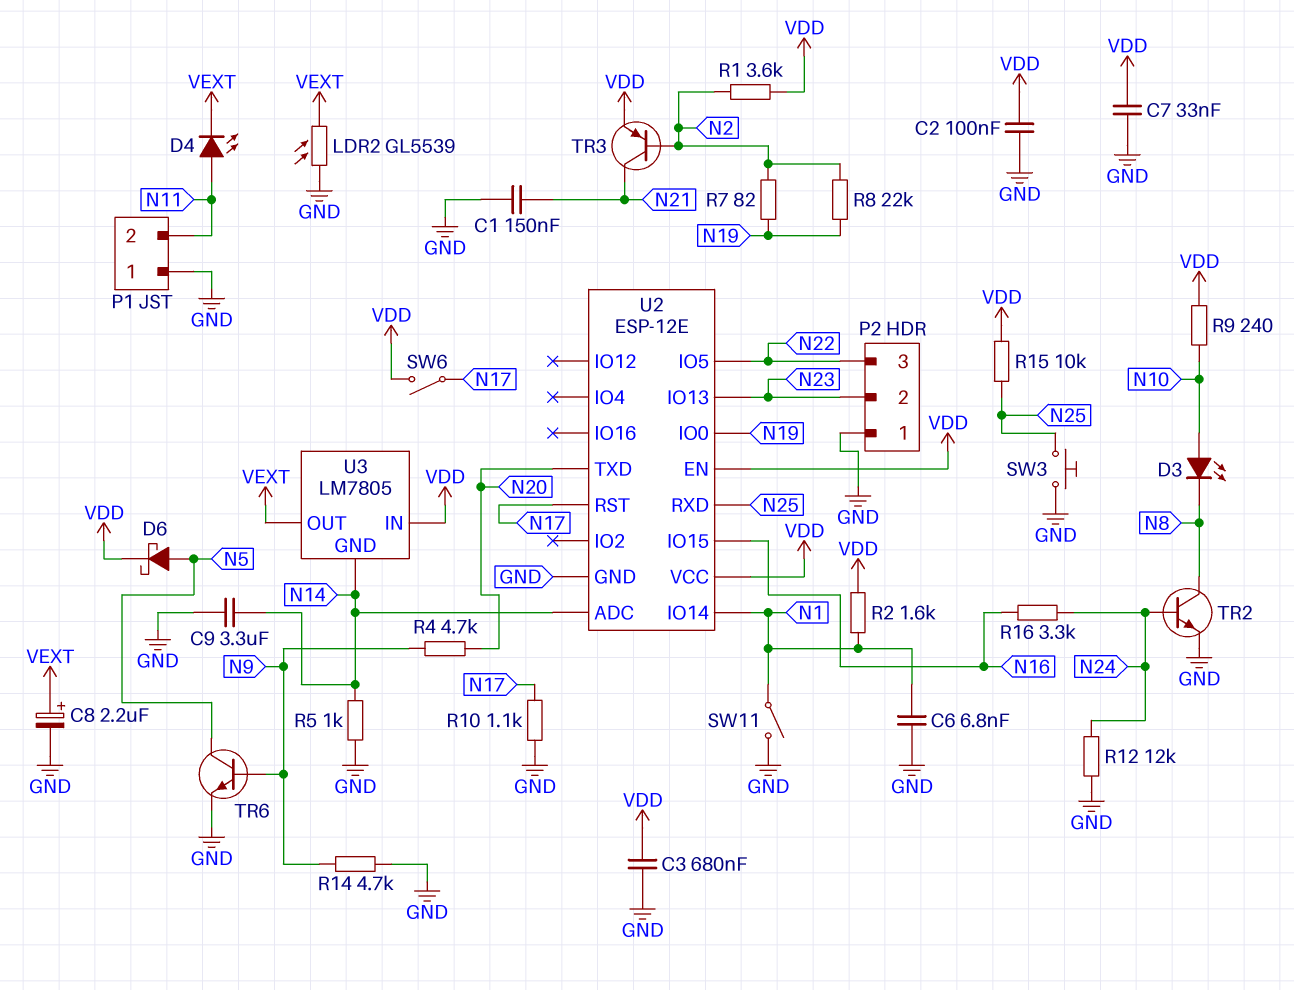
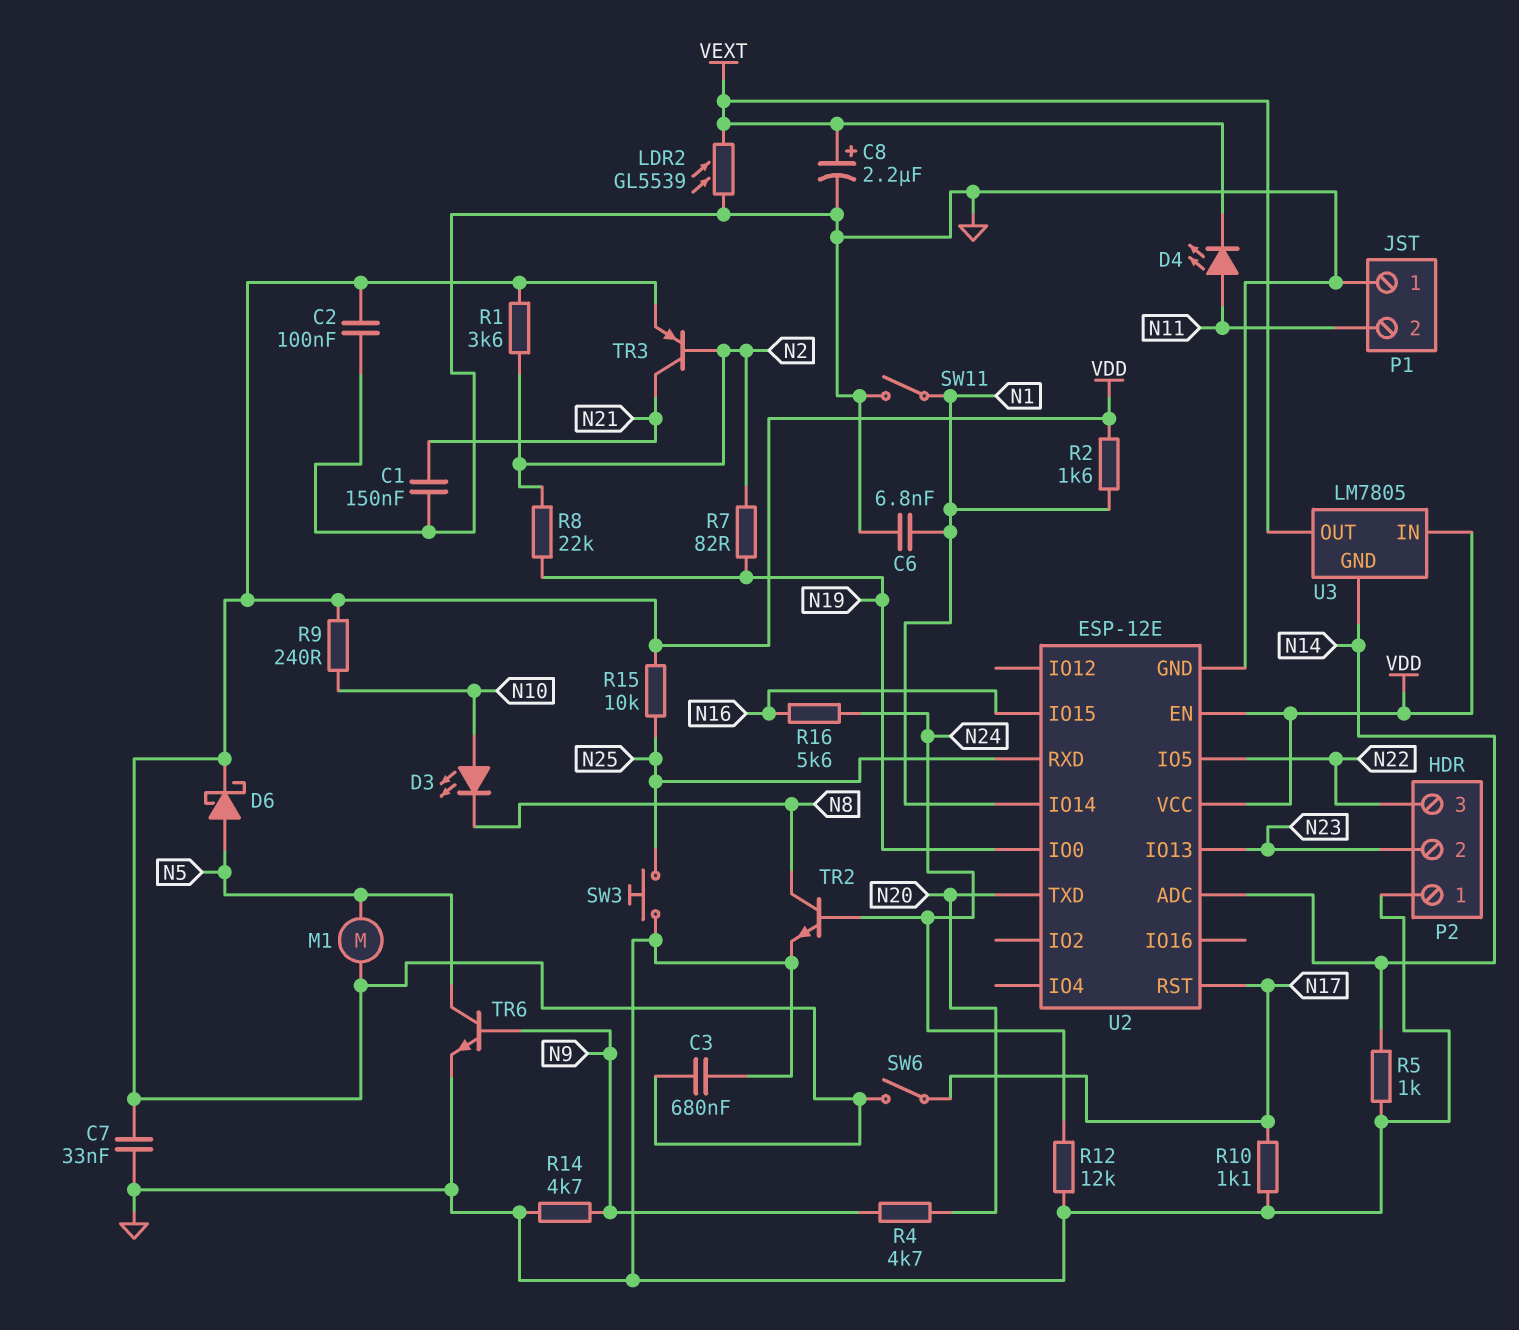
C9: 3.3uF (GND, N14) -> none
M1: none -> motor (N5, VDD)
R16: 3.3k (N16, N24) -> 5.6k (N16, N24)

